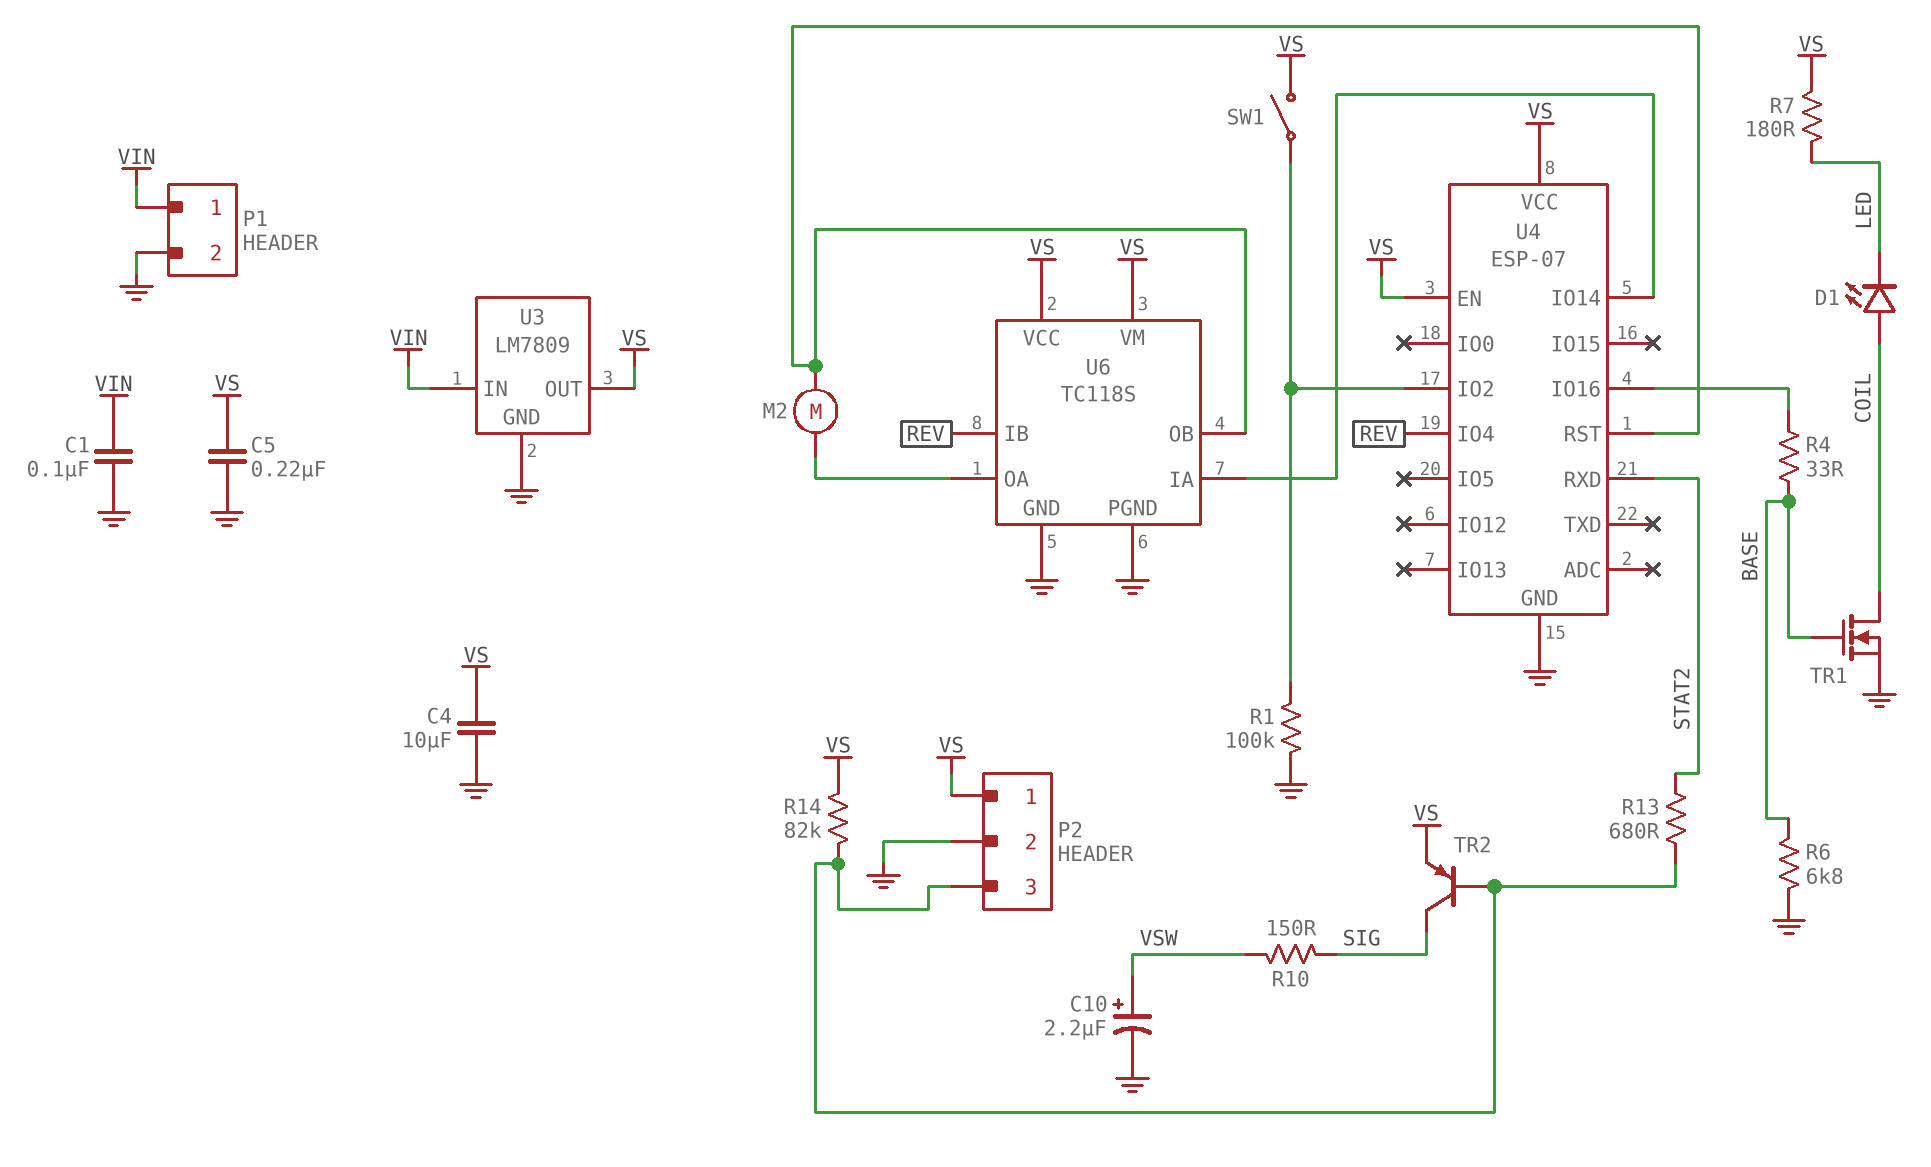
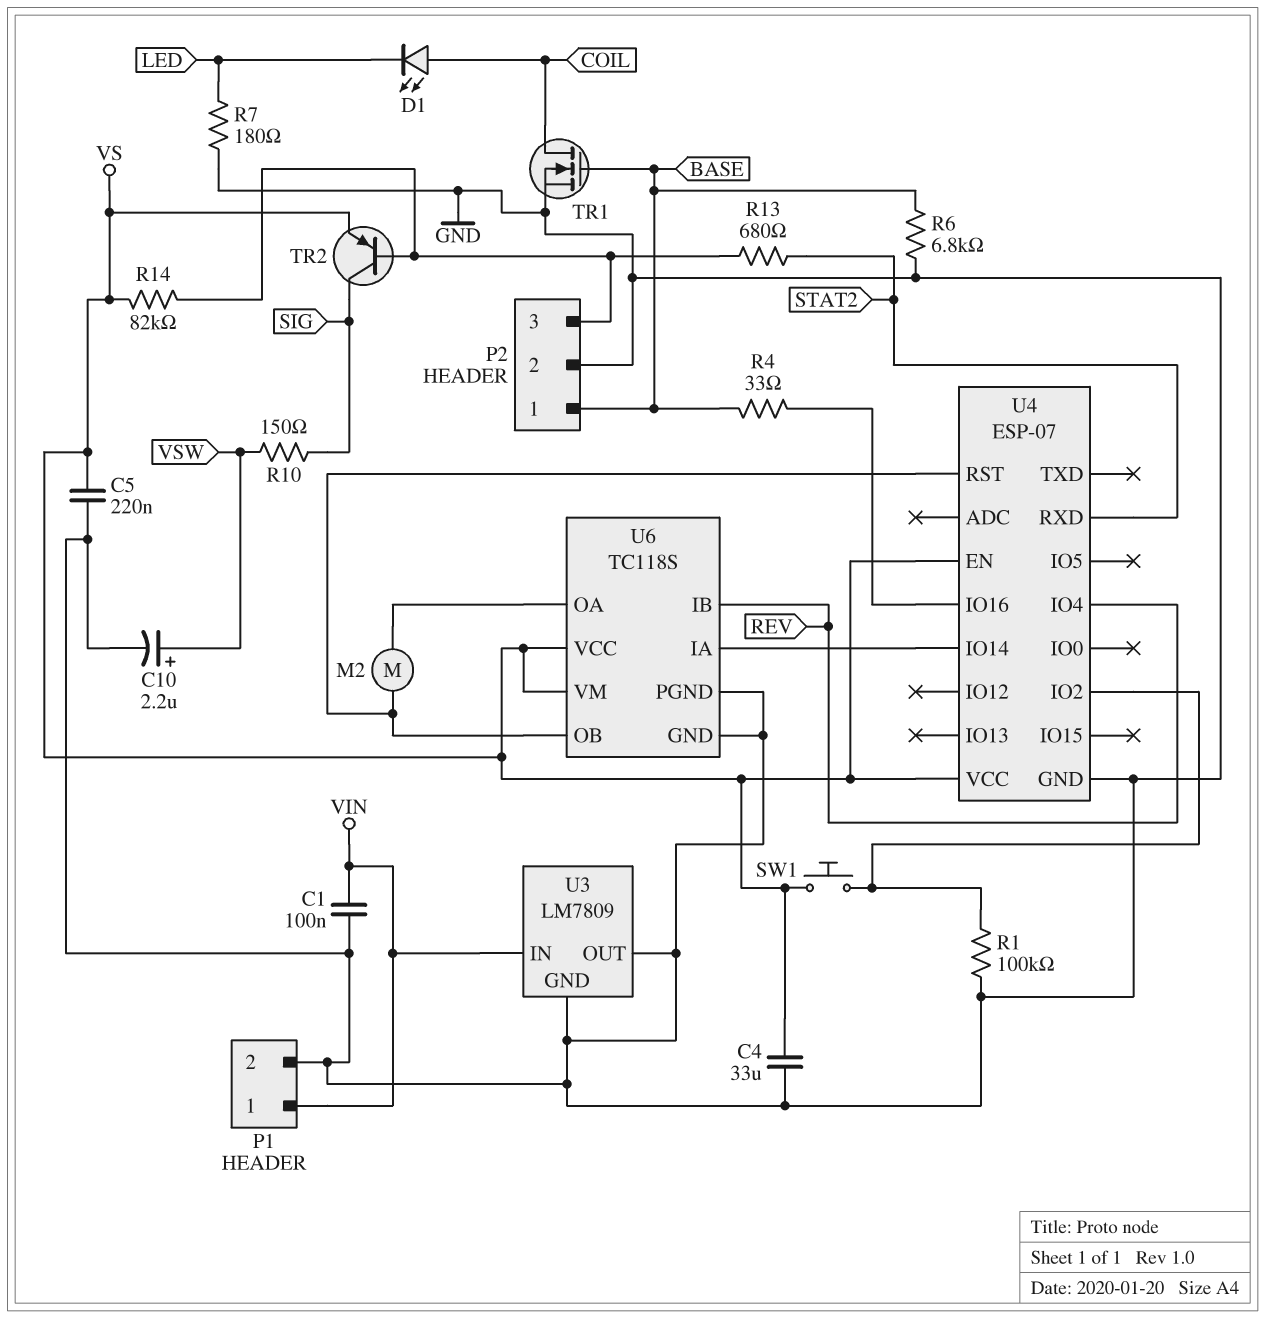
C4: 10uF (GND, VS) -> 33uF (GND, VS)
P2 pin 1: VS -> BASE
R7: 180 (LED, VS) -> 180 (GND, LED)
SW1: switch (U4/IO2, VS) -> button (U4/IO2, VS)
U3 pin OUT: VS -> GND

